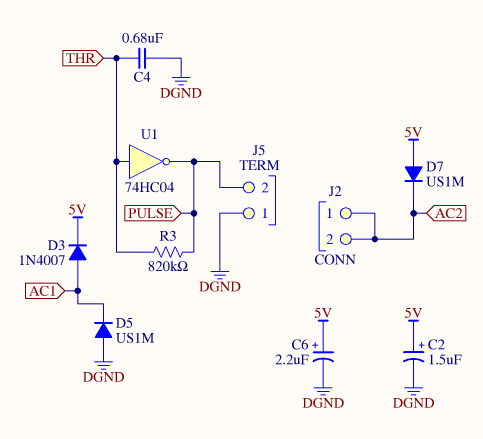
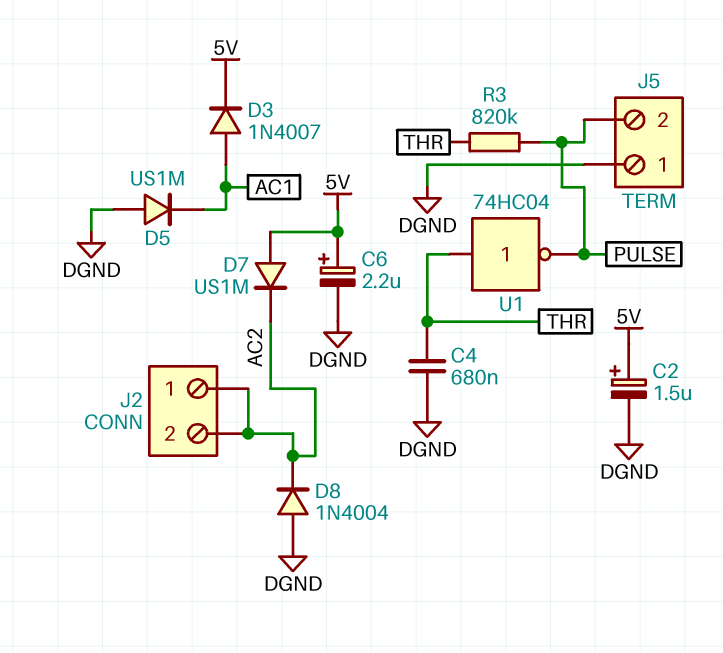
D8: none -> diode 1N4004 (A DGND, K AC2)

